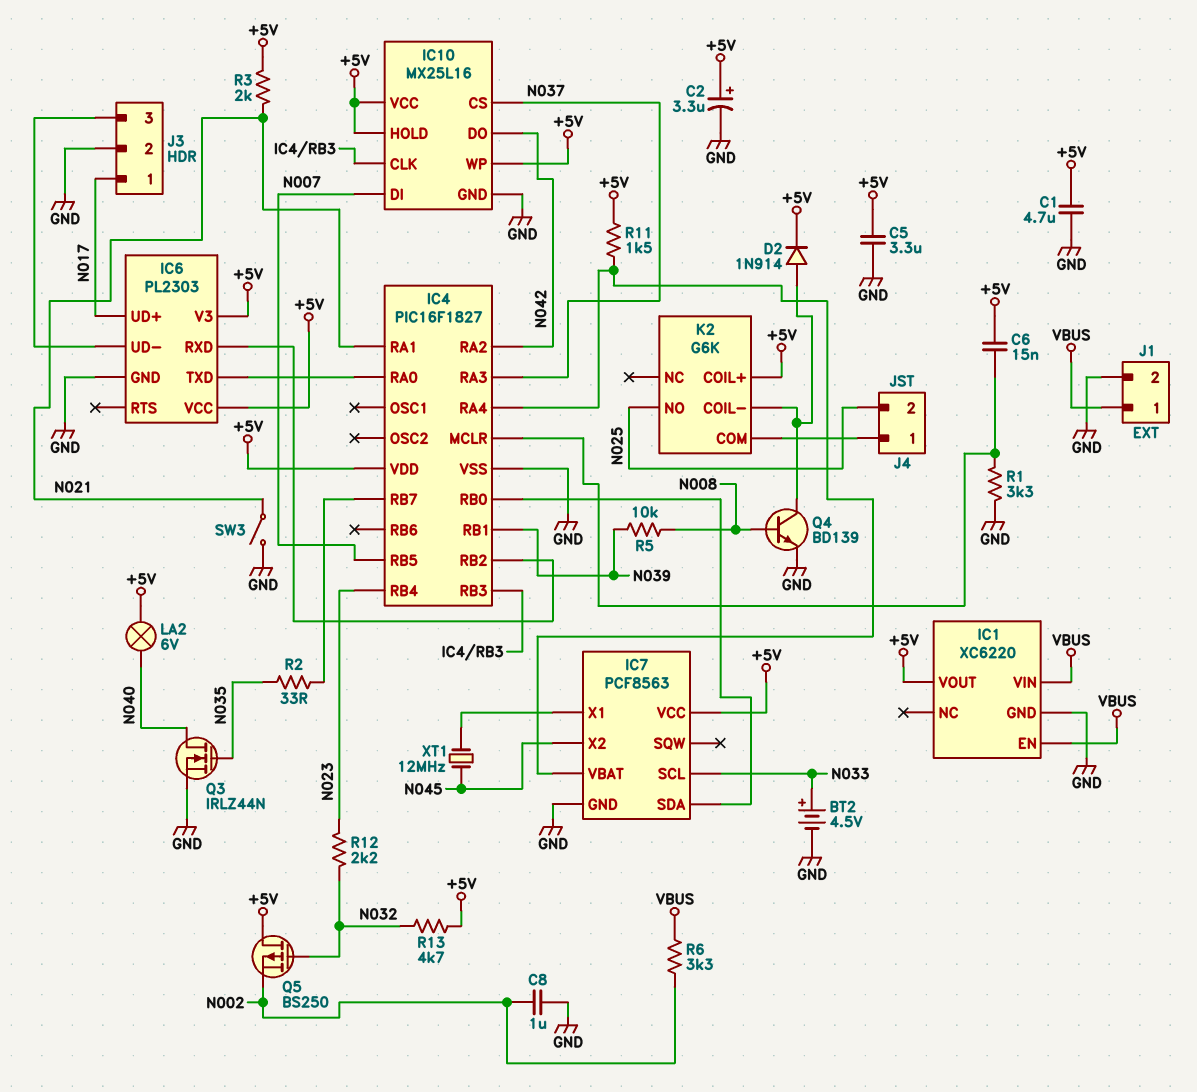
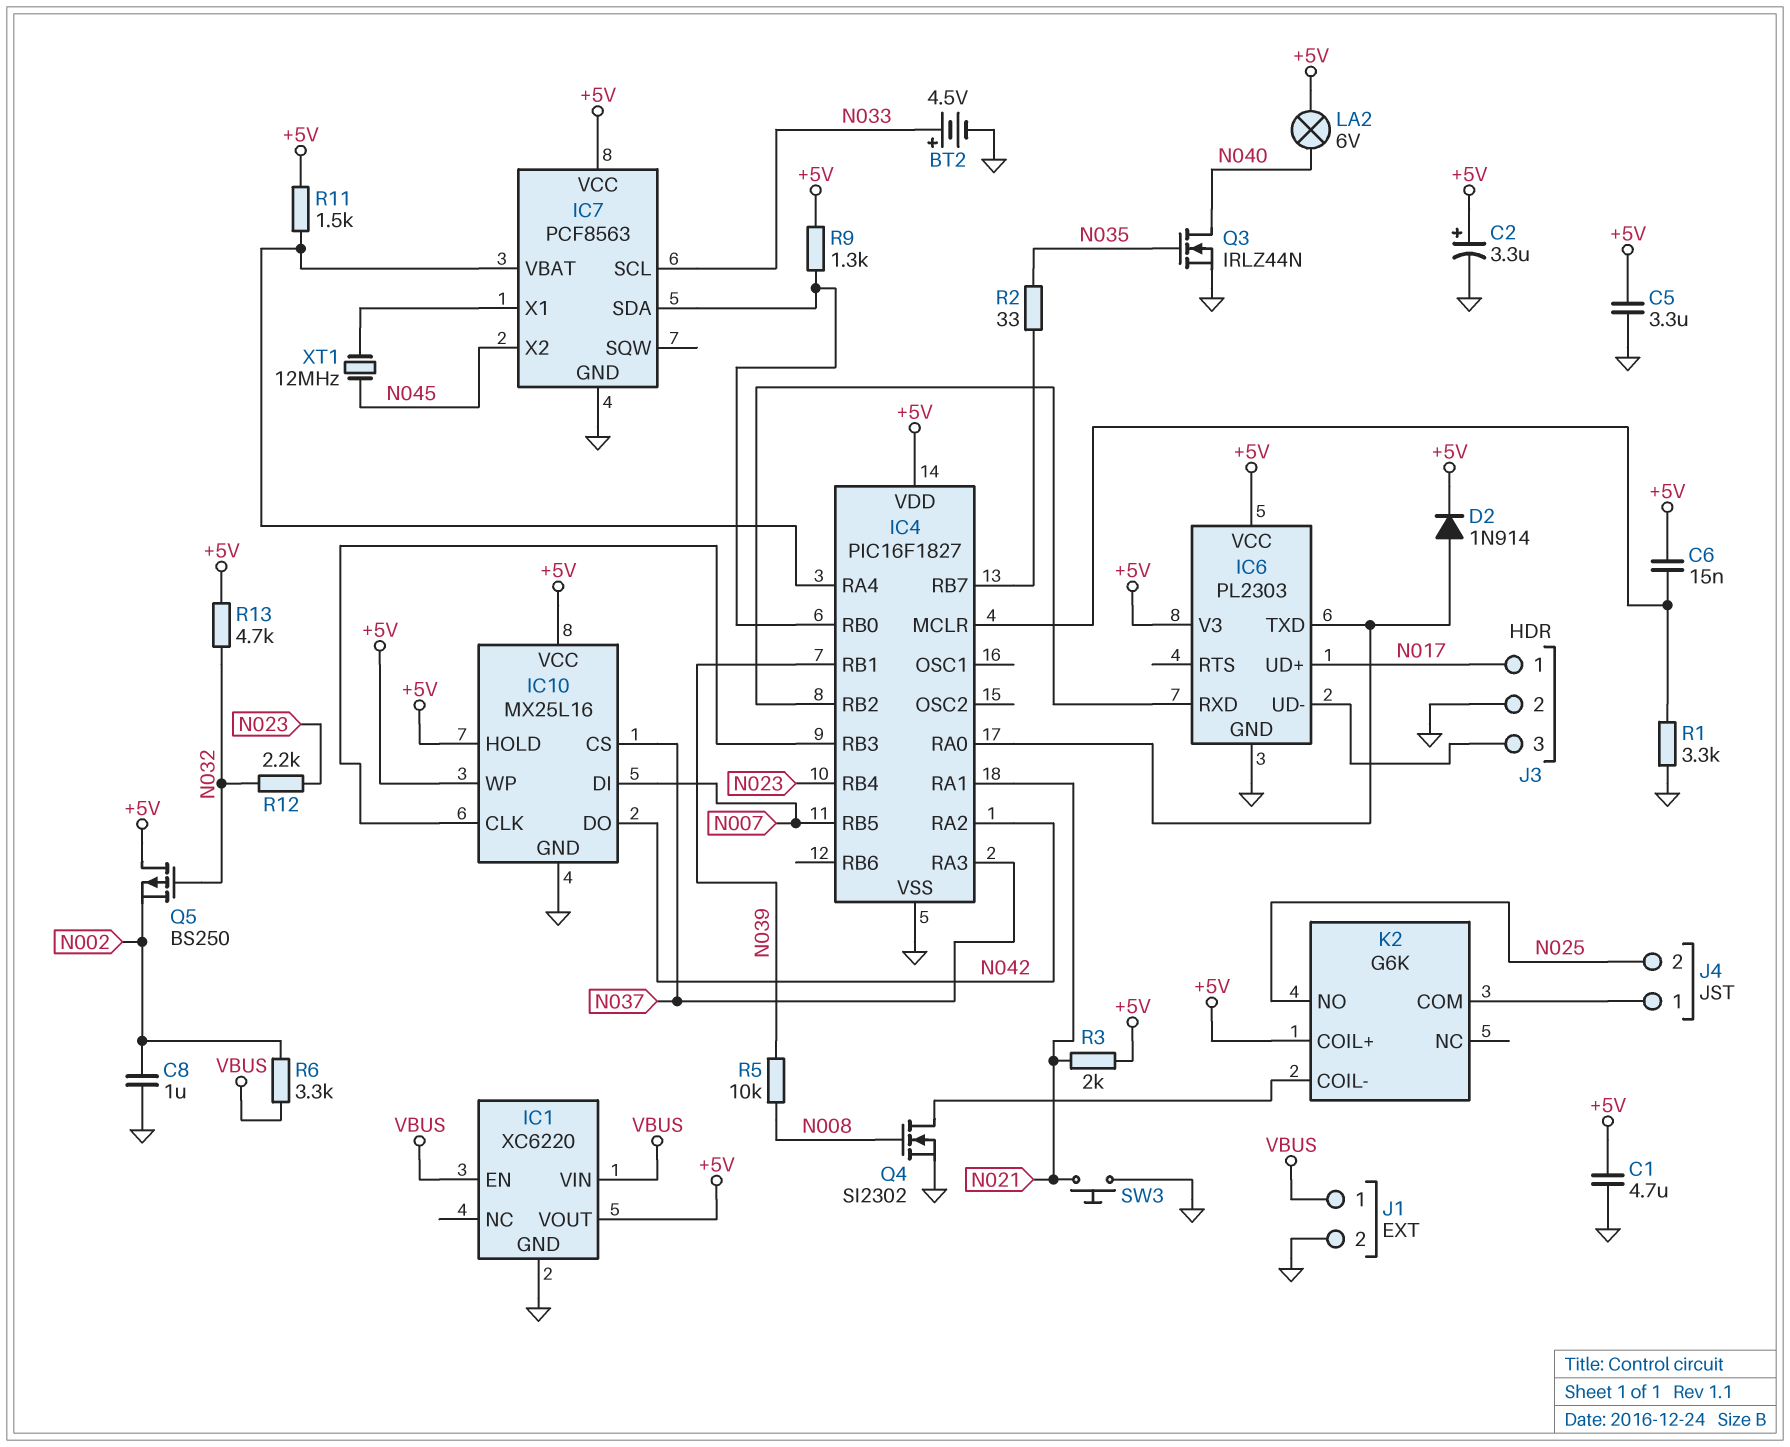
D2: diode 1N914 (A K2/COIL-, K +5V) -> diode 1N914 (A IC4/RA0, K +5V)
Q4: NPN BD139 (B N008, C K2/COIL-, E GND) -> NMOS SI2302 (G N008, D K2/COIL-, S GND)
R9: none -> 1.3k (+5V, IC4/RB0)
SW3: switch (GND, N021) -> button (GND, N021)

